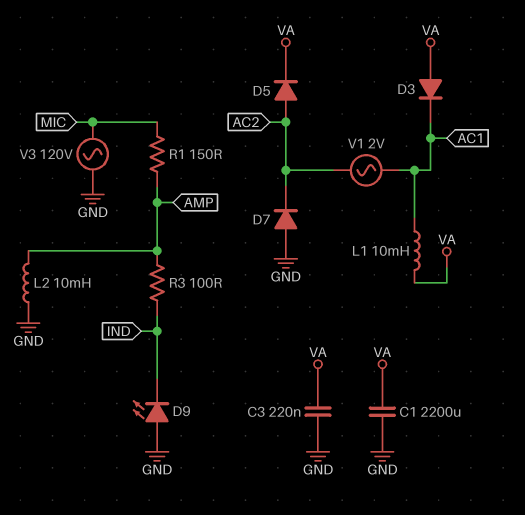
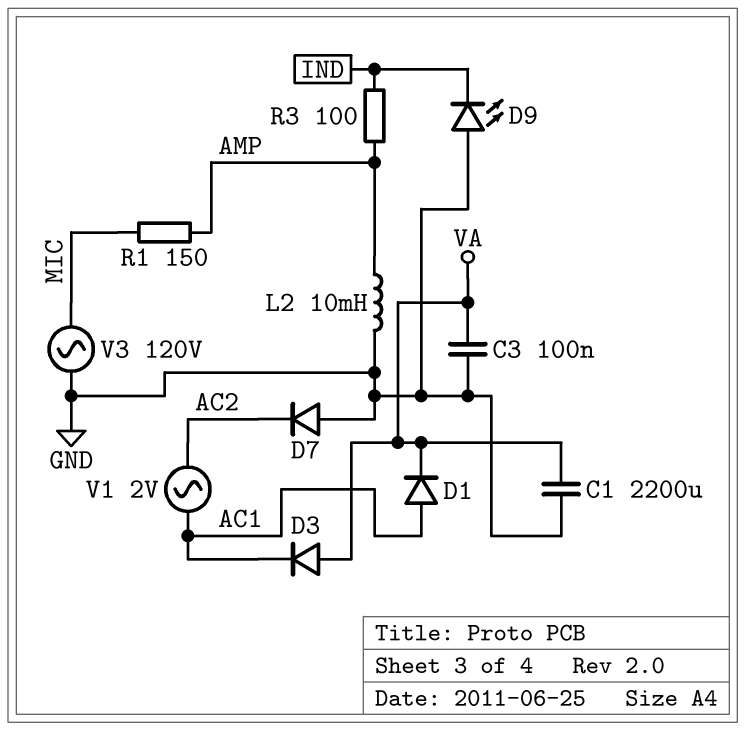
C3: 220nF (GND, VA) -> 100nF (GND, VA)
D1: none -> diode (A AC1, K VA)
D5: diode (A AC2, K VA) -> none
L1: 10mH (AC1, VA) -> none

